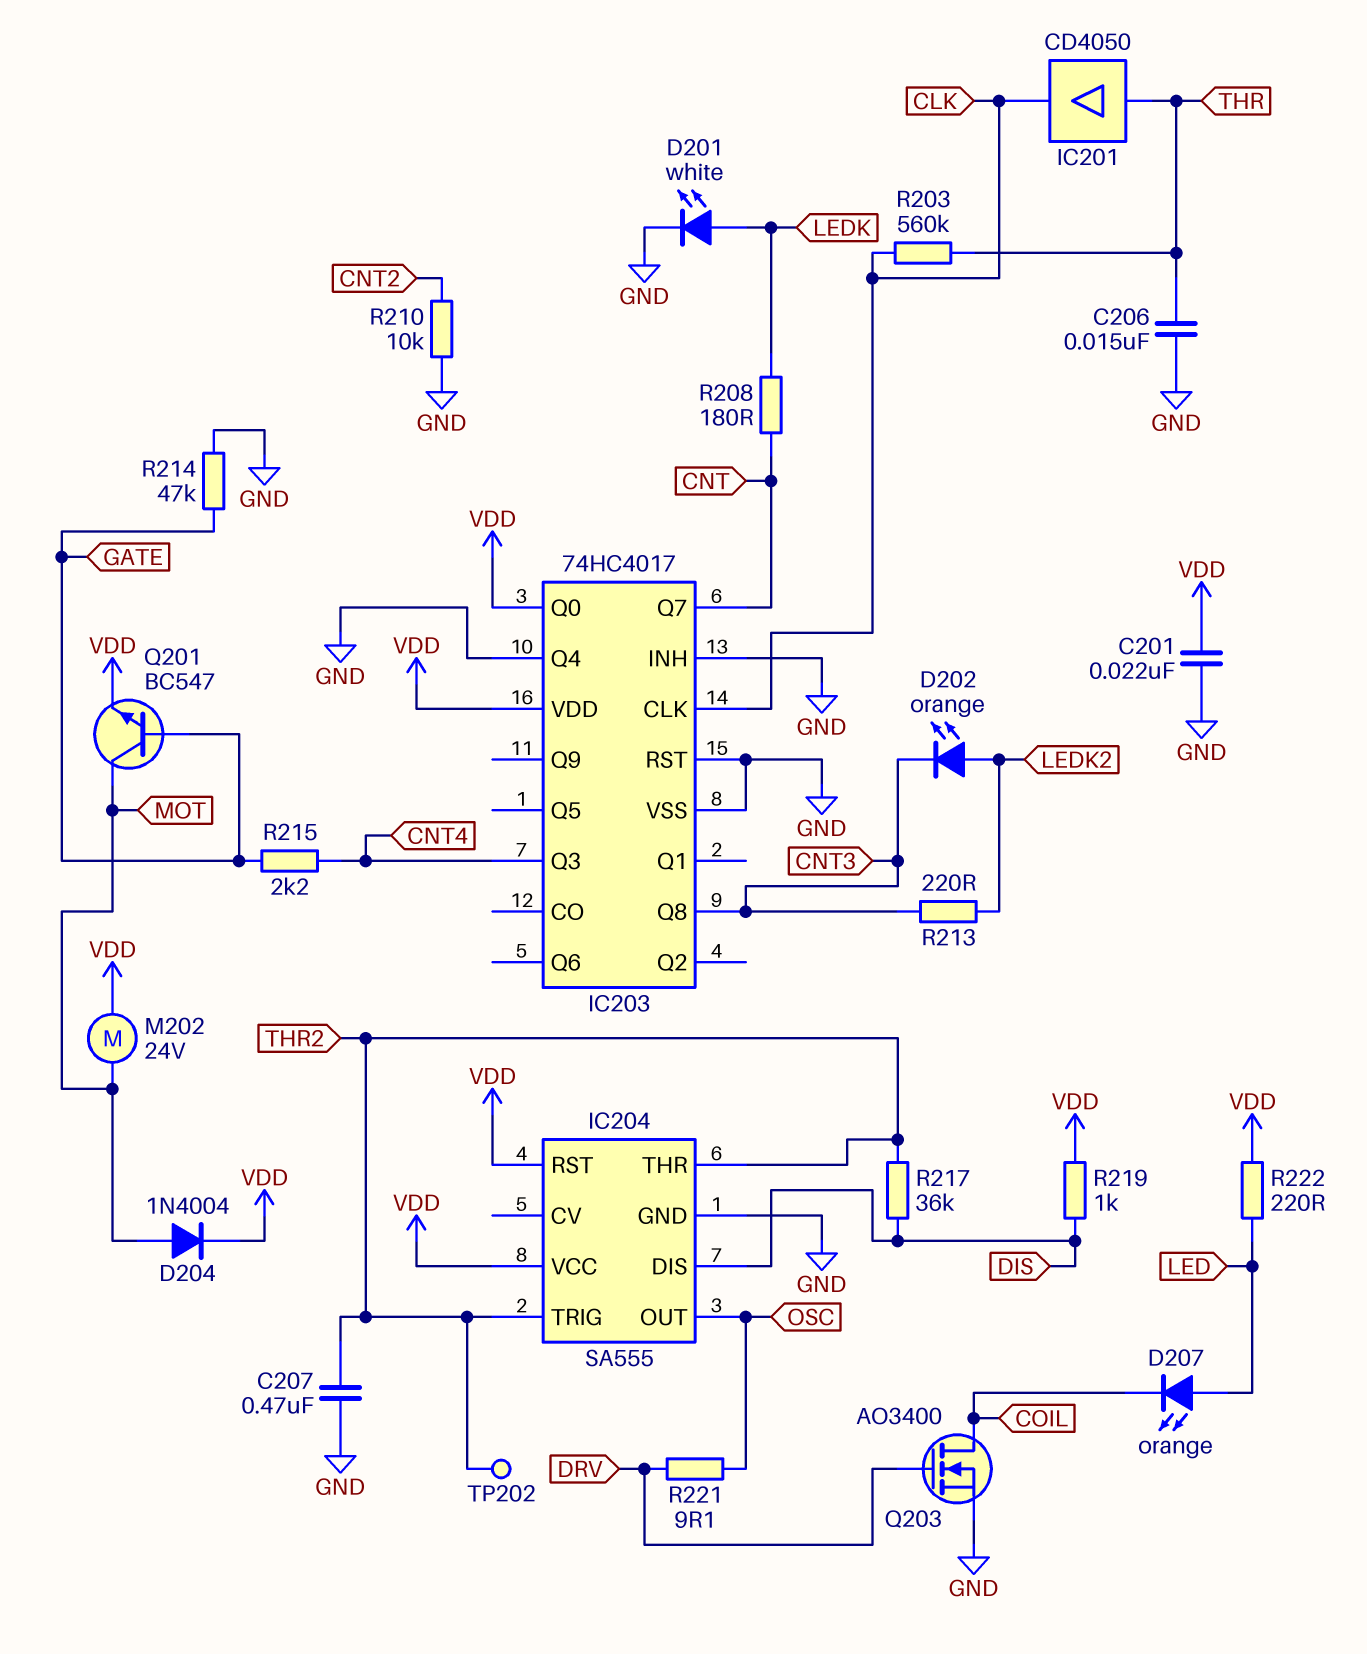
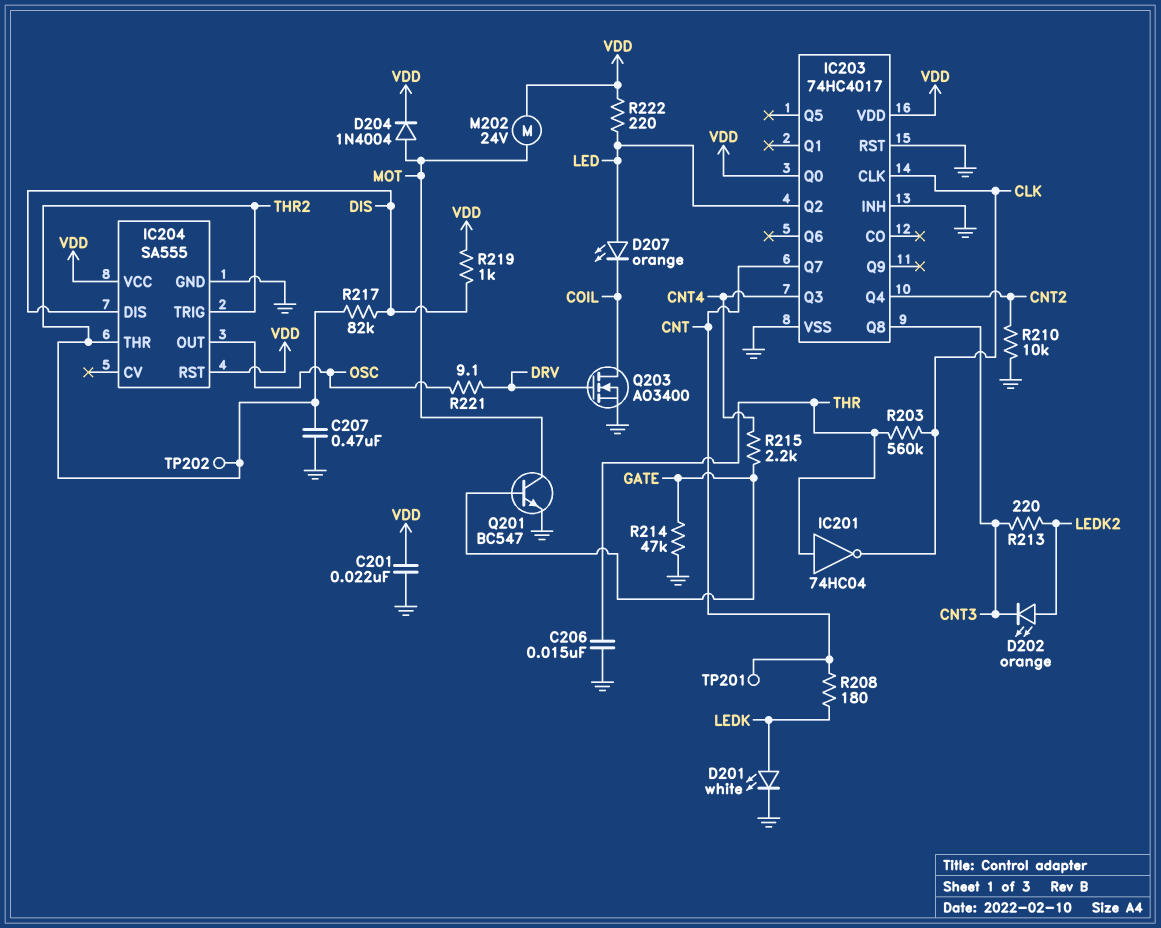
IC201: buffer CD4050 (in THR, out CLK) -> NOT 74HC04 (in THR, out CLK)
IC203 pin Q2: none -> LED
IC203 pin Q4: GND -> CNT2
Q201: NPN BC547 (B GATE, C MOT, E VDD) -> NPN BC547 (B GATE, C MOT, E GND)
R217: 36k (DIS, THR2) -> 82k (DIS, THR2)
TP201: none -> test point (CNT)

